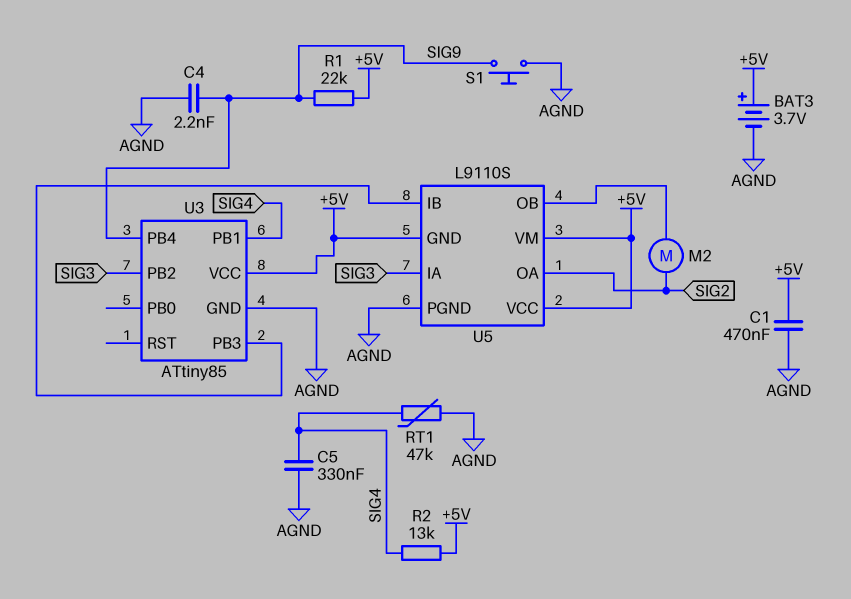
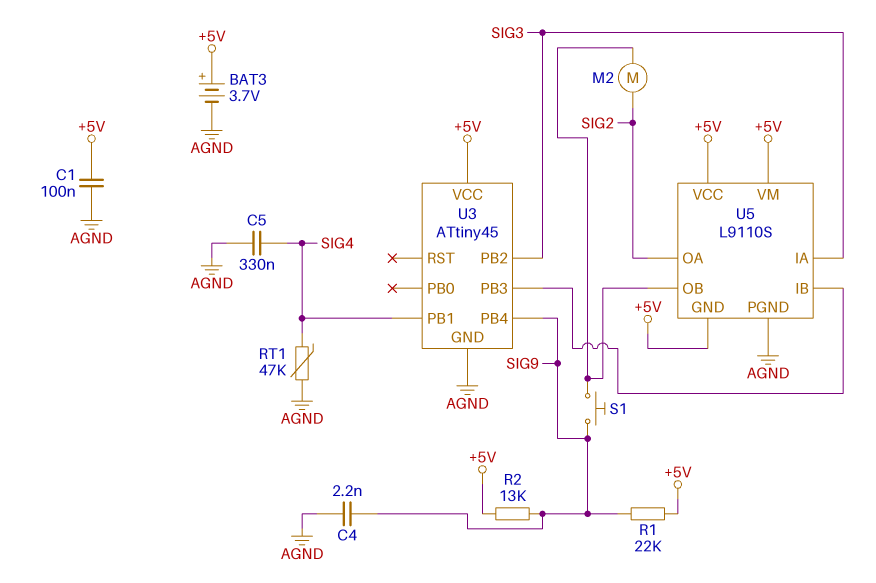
C1: 470nF (+5V, AGND) -> 100nF (+5V, AGND)
R2: 13k (+5V, SIG4) -> 13k (+5V, SIG9)
S1: button (AGND, SIG9) -> button (SIG9, U5/OB)
U3: ATtiny85 -> ATtiny45

